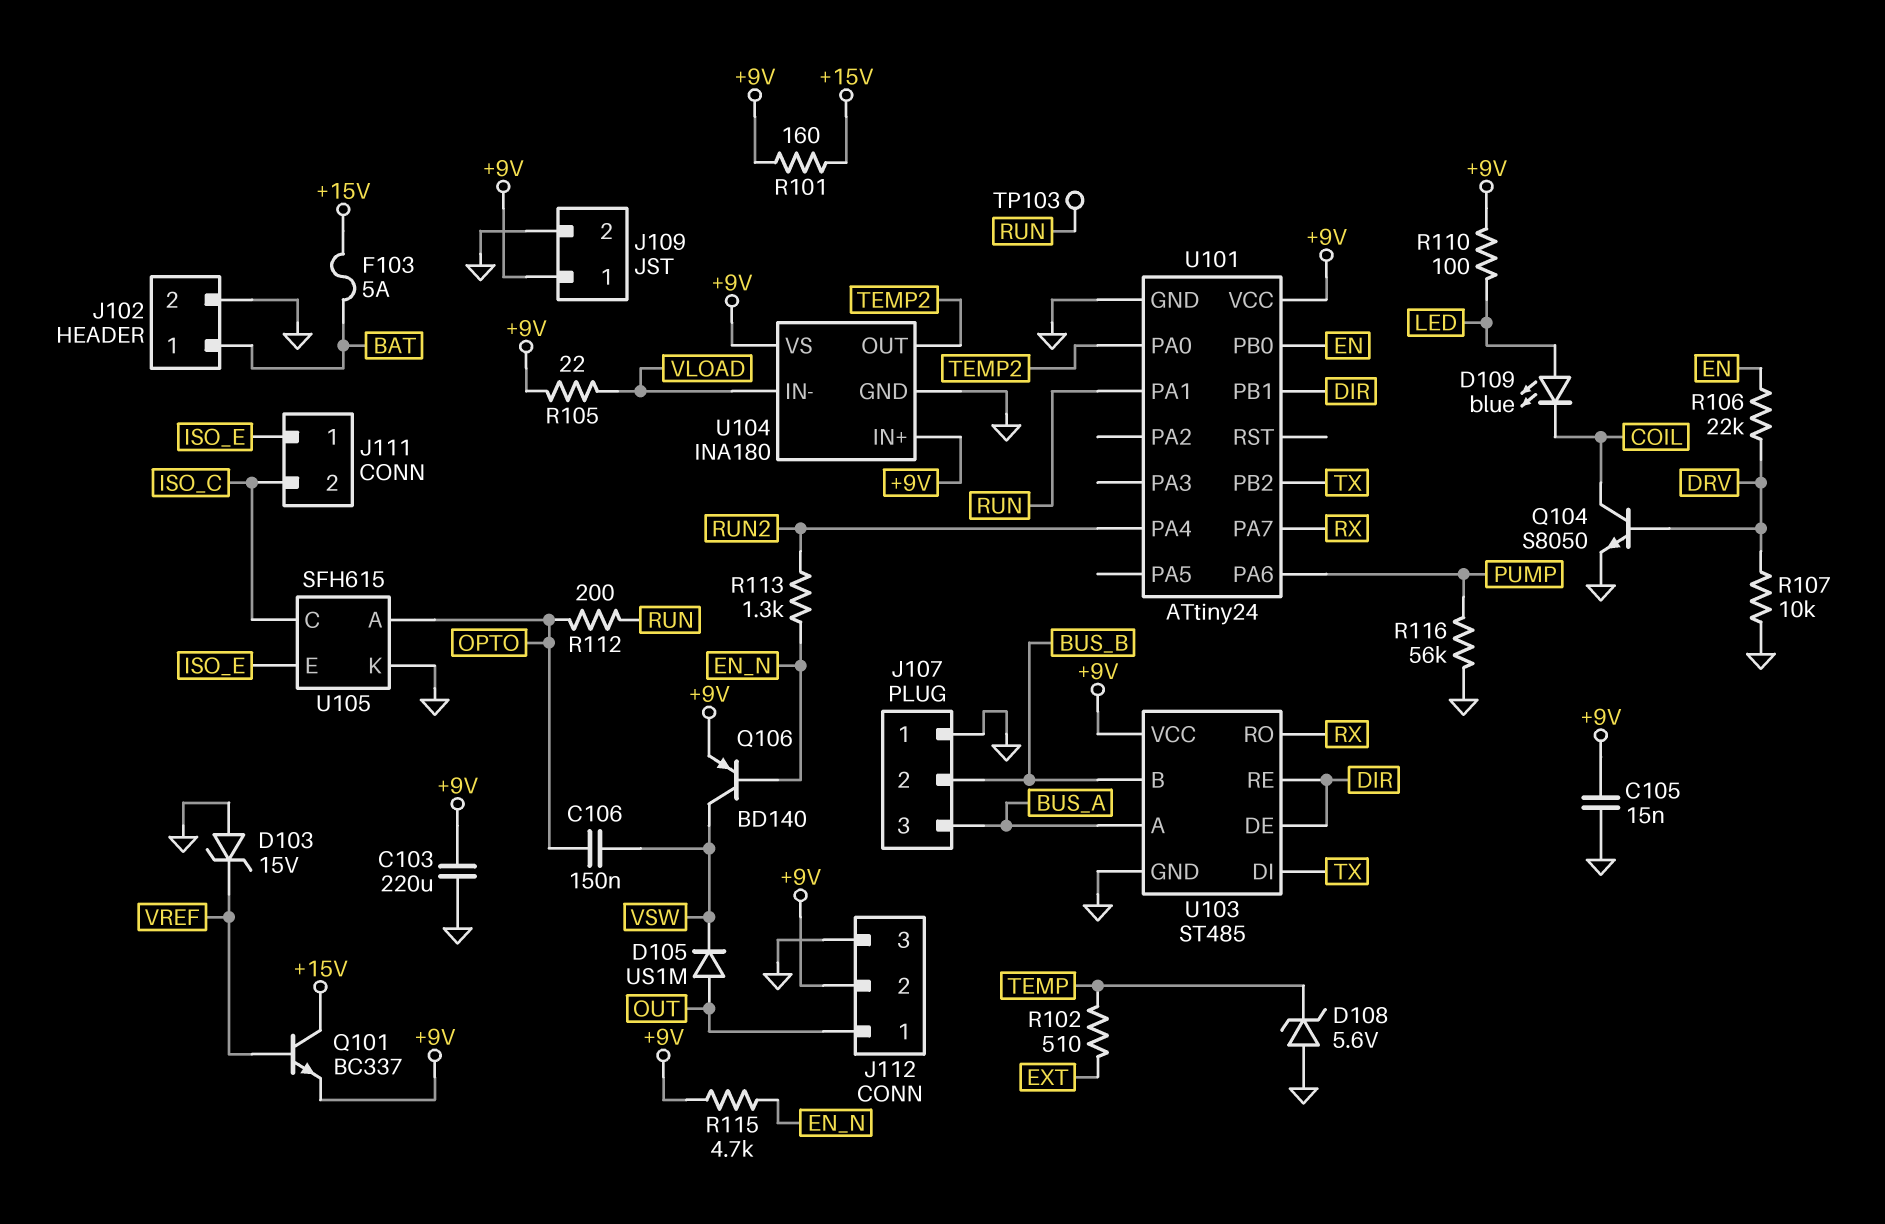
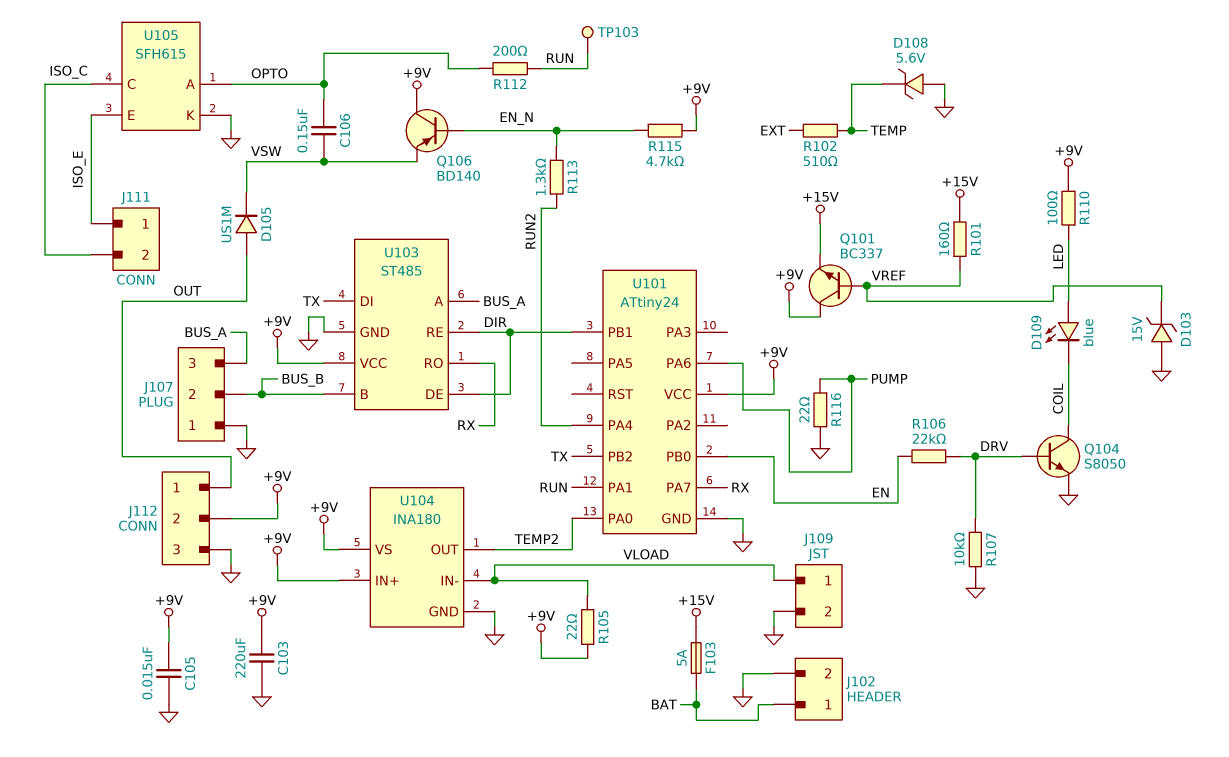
J109 pin 1: +9V -> VLOAD
Q101: NPN BC337 (B VREF, C +15V, E +9V) -> NPN BC337 (B VREF, C +9V, E +15V)
Q106: PNP BD140 (B EN_N, C VSW, E +9V) -> PNP BD140 (B EN_N, C +9V, E VSW)
R101: 160 (+9V, +15V) -> 160 (+15V, VREF)
R116: 56k (GND, PUMP) -> 22 (GND, PUMP)

